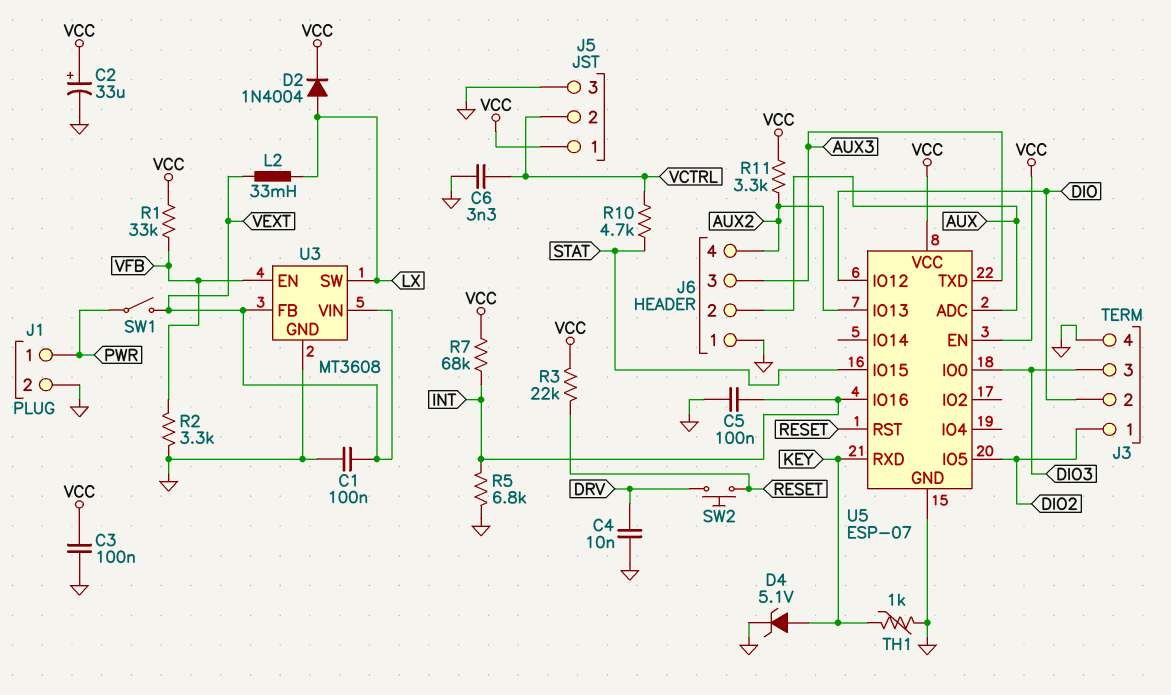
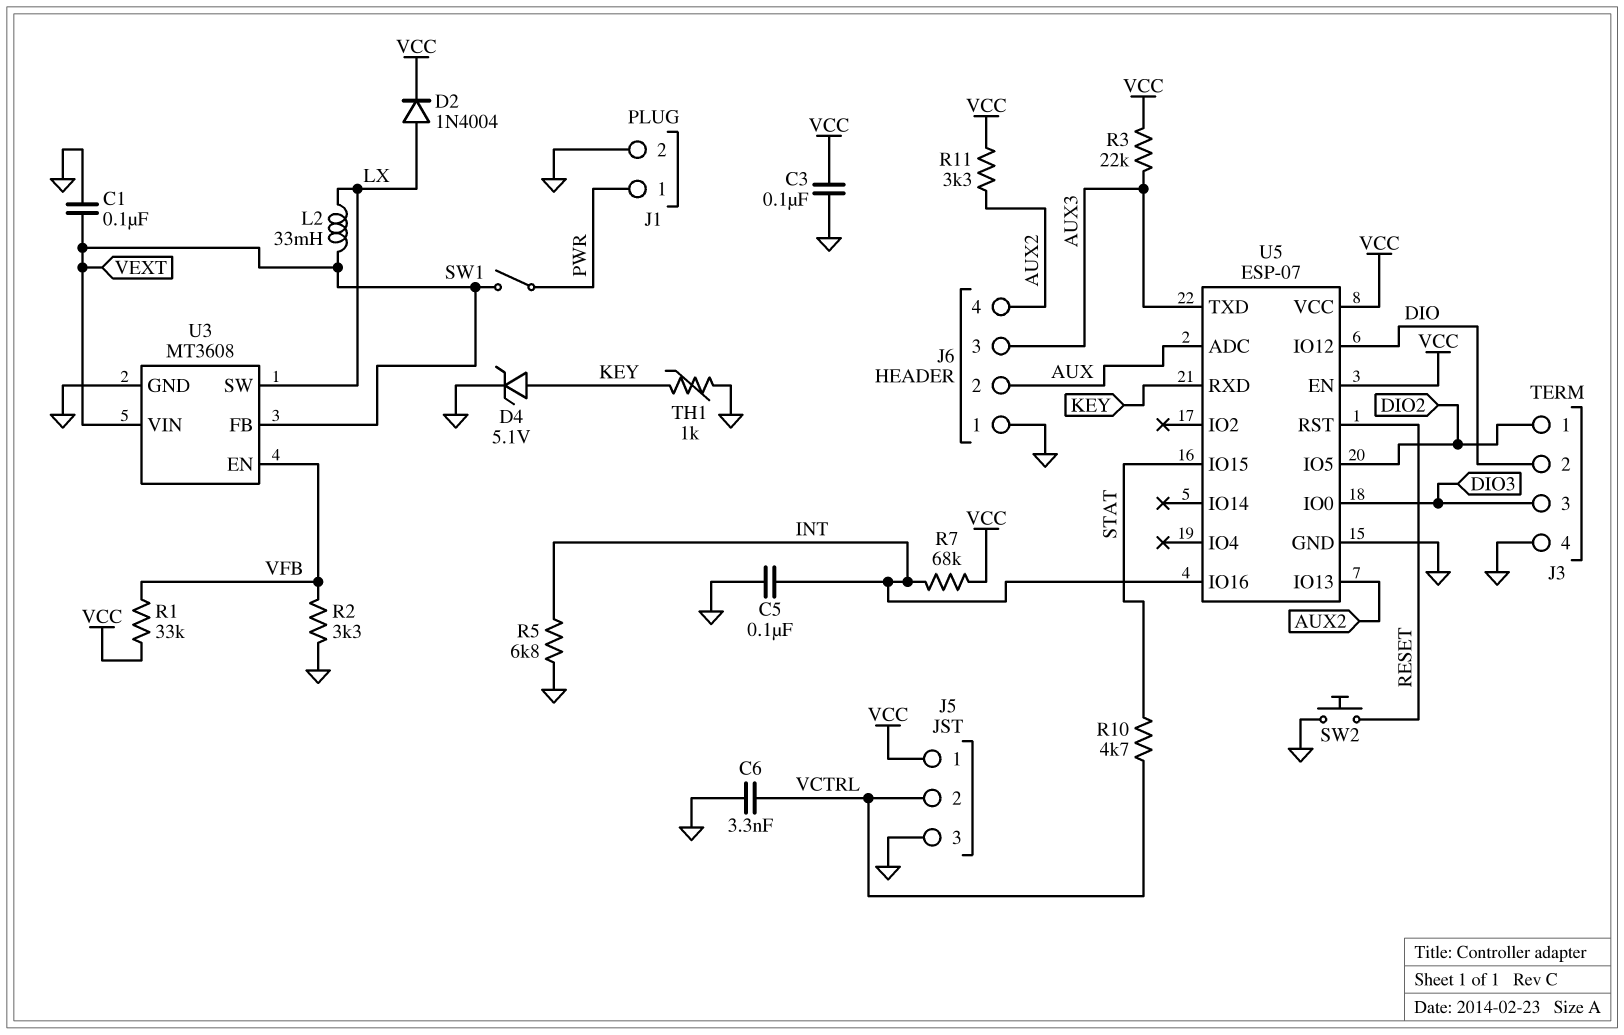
C2: 33uF (plus VCC, minus GND) -> none
C4: 10nF (DRV, GND) -> none
R3: 22k (RESET, VCC) -> 22k (AUX3, VCC)
SW2: button (DRV, RESET) -> button (GND, RESET)

